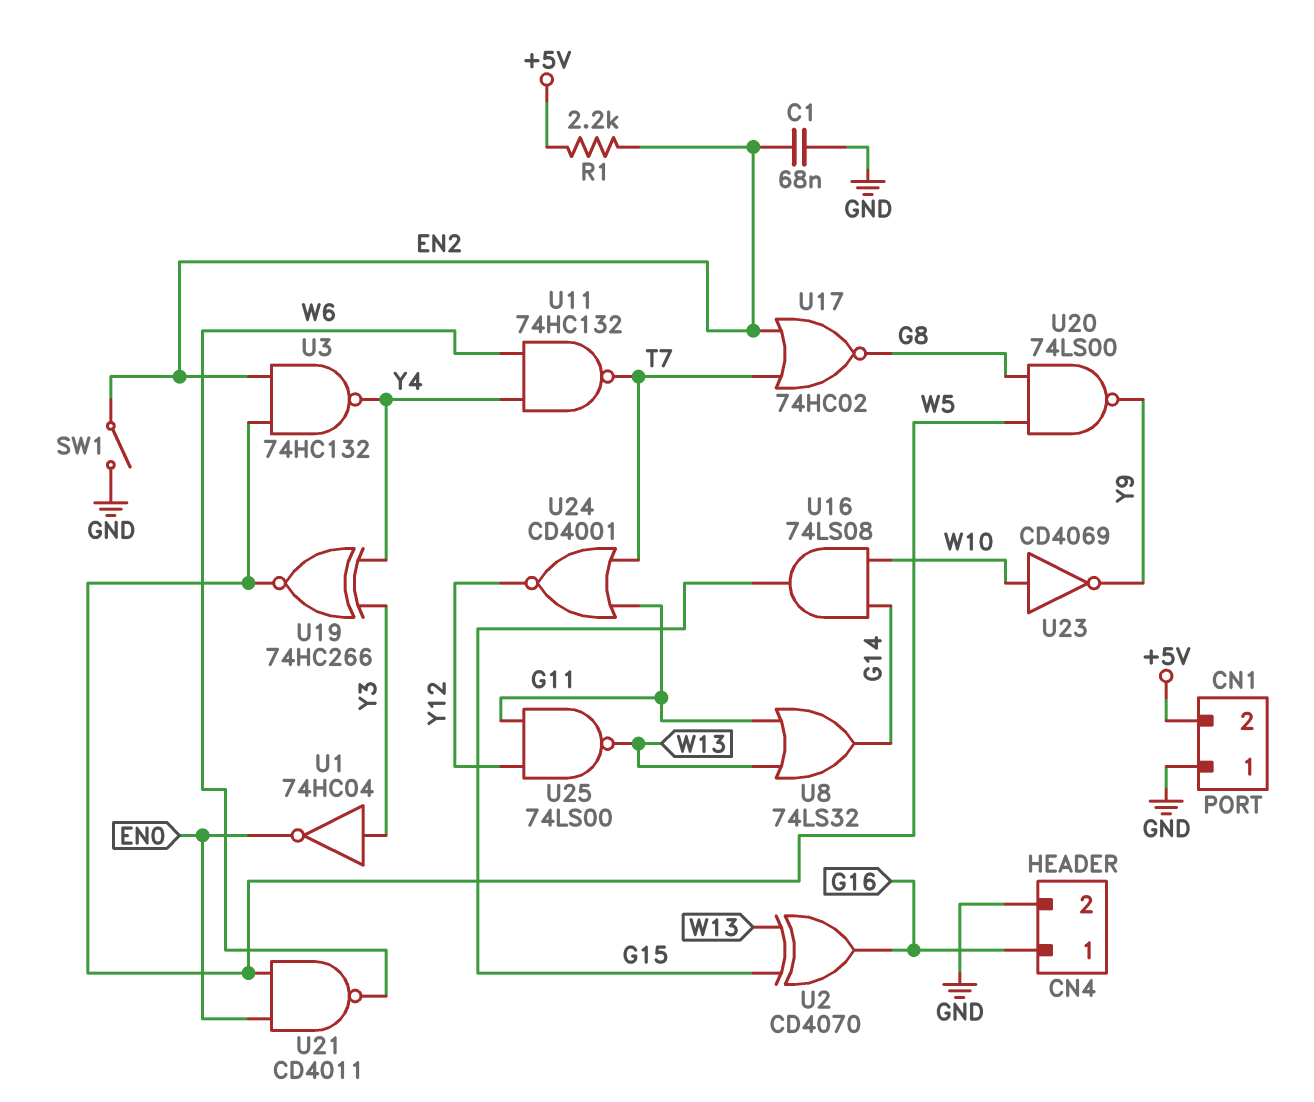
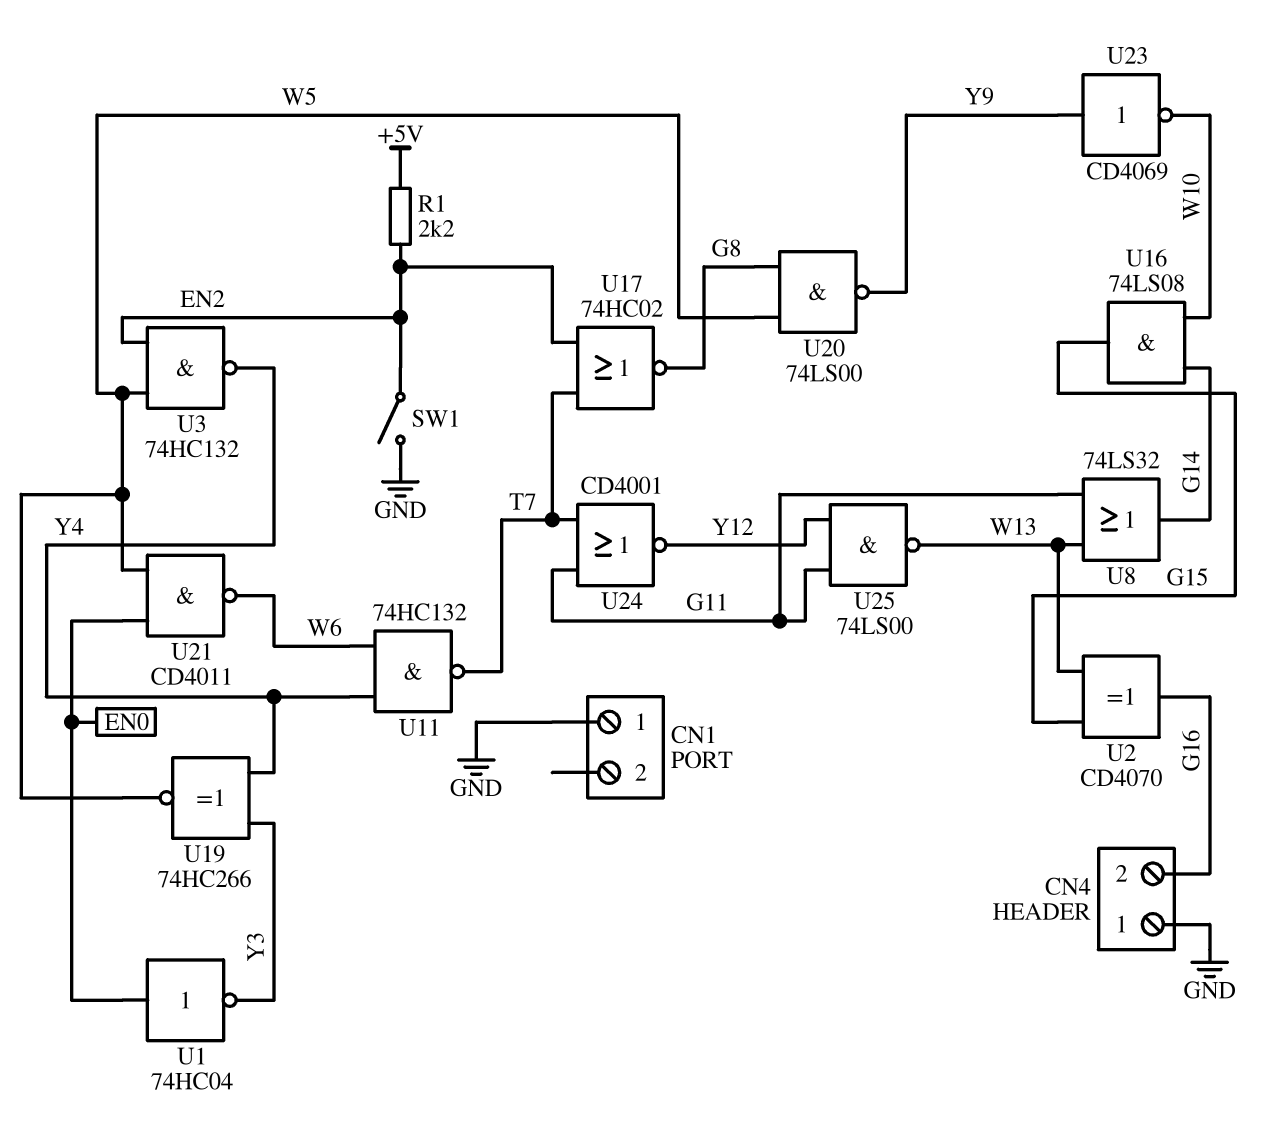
C1: 68nF (EN2, GND) -> none
CN1 pin 2: +5V -> none
CN4 pin 1: G16 -> GND
CN4 pin 2: GND -> G16
U1: NOT 74HC04 (in Y3, out EN0) -> NOT 74HC04 (in EN0, out Y3)
U23: NOT CD4069 (in W10, out Y9) -> NOT CD4069 (in Y9, out W10)

